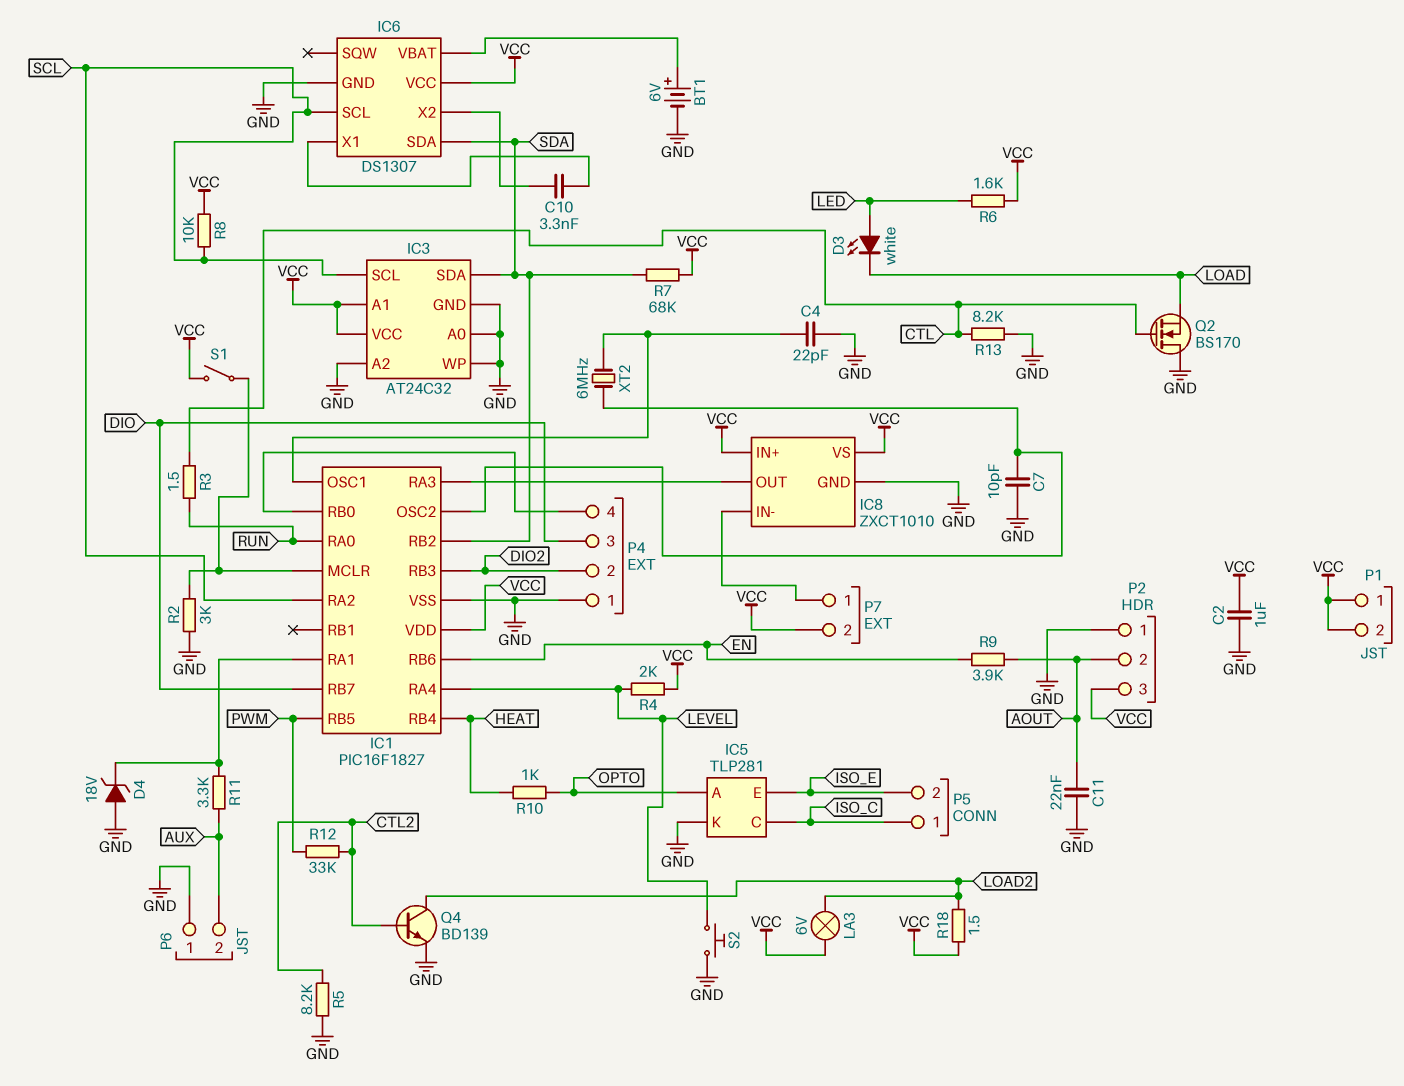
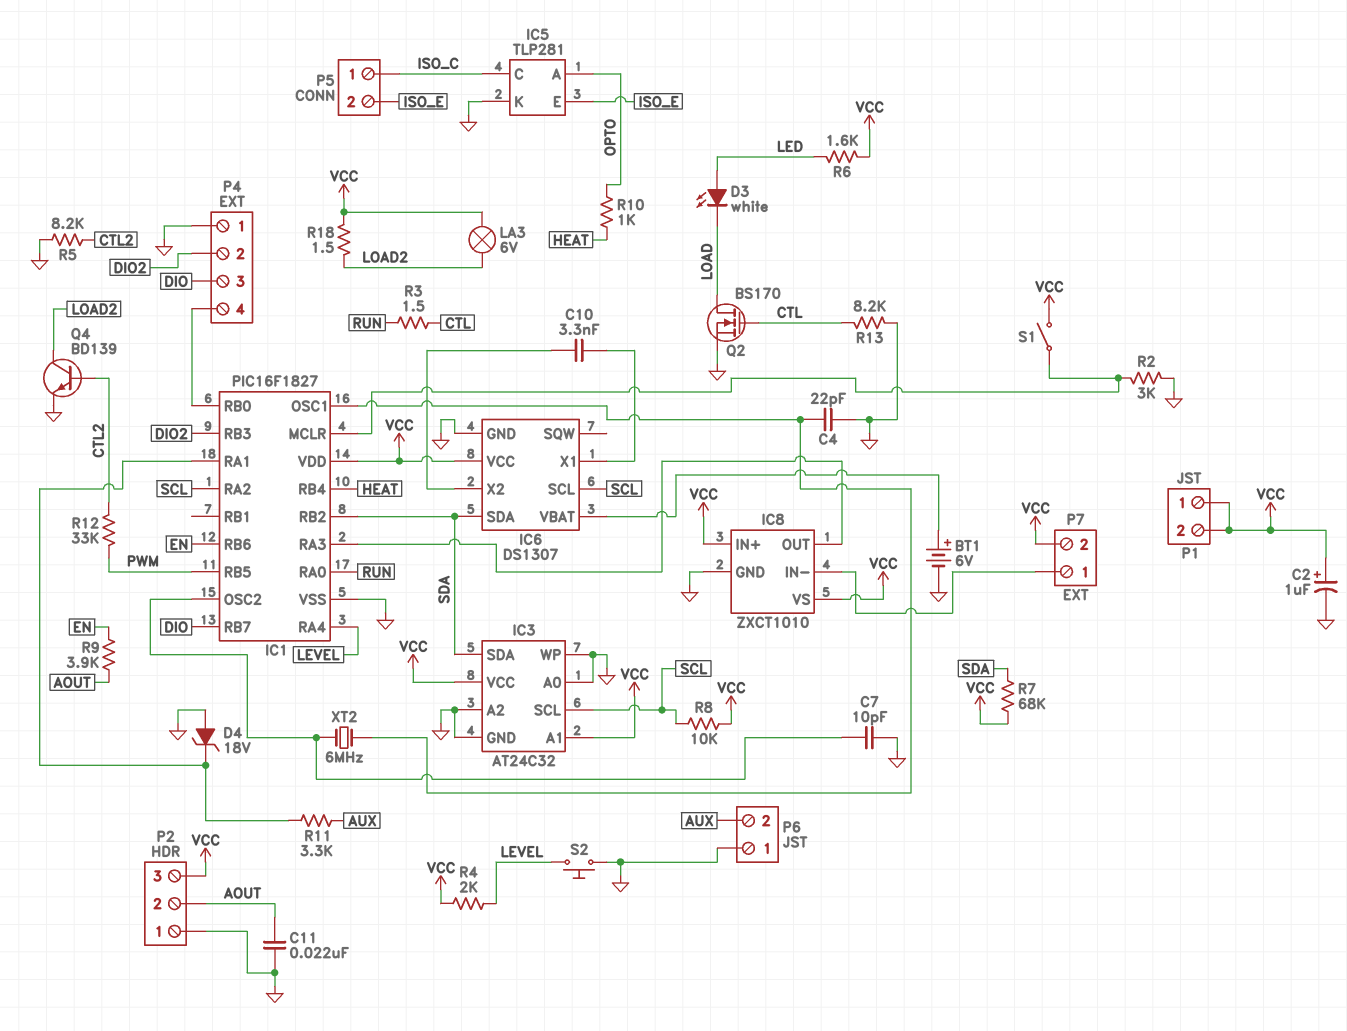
C2: 1uF (GND, VCC) -> 1uF (plus VCC, minus GND)
Q2: NMOS BS170 (G CTL, D GND, S LOAD) -> NMOS BS170 (G CTL, D LOAD, S GND)

